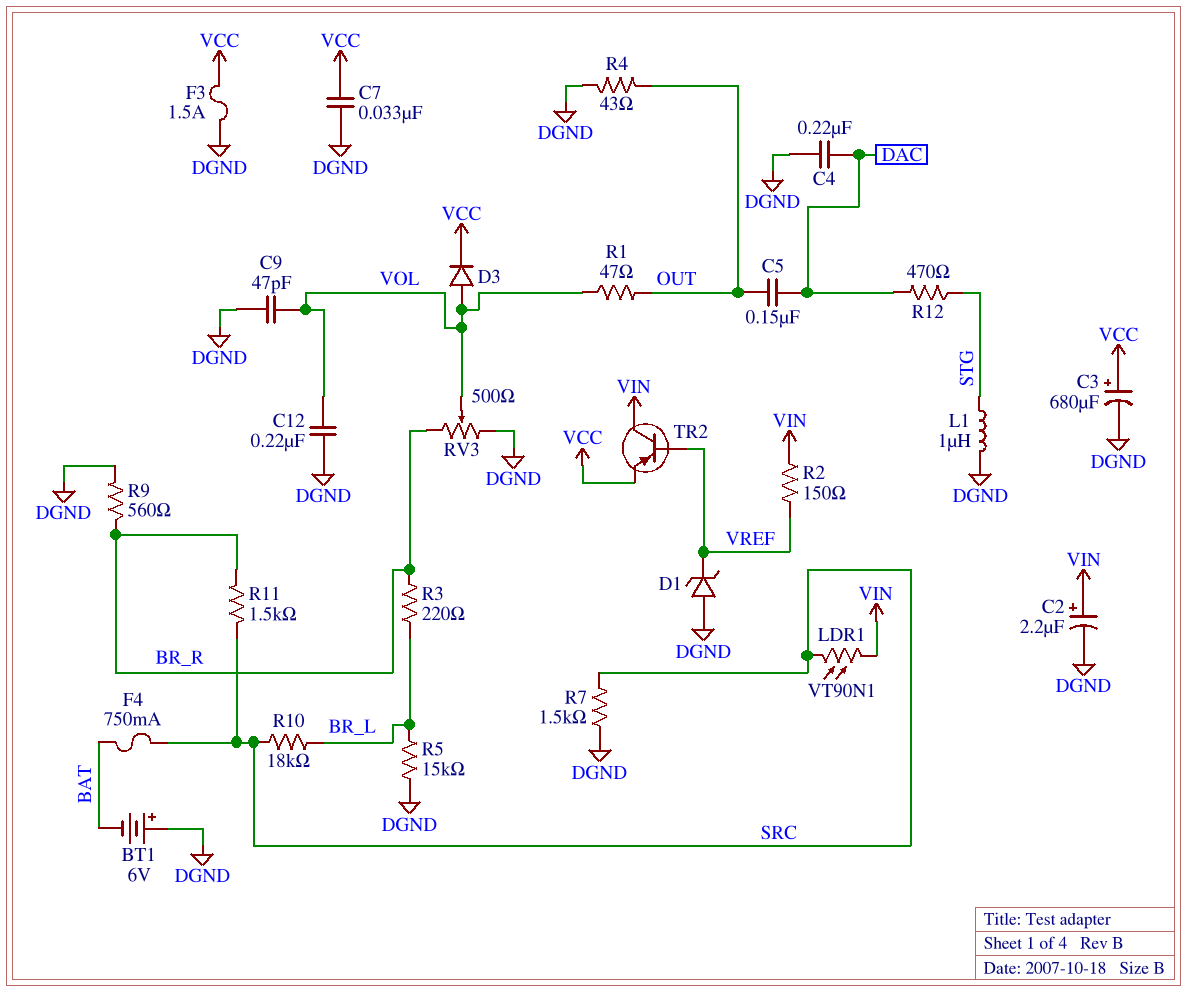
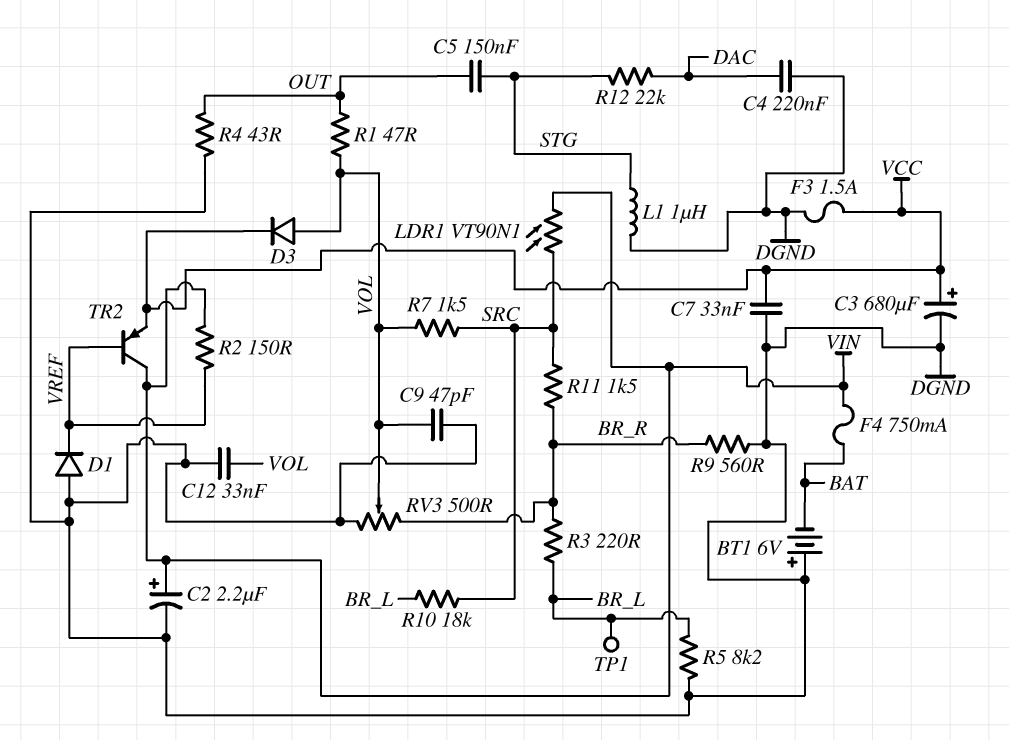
C5: 150nF (DAC, OUT) -> 150nF (OUT, STG)
C12: 220nF (DGND, VOL) -> 33nF (DGND, VOL)
D1: zener (A DGND, K VREF) -> diode (A DGND, K VREF)
F4: 750mA (BAT, SRC) -> 750mA (BAT, VIN)
R5: 15k (BR_L, DGND) -> 8.2k (BR_L, DGND)
R7: 1.5k (DGND, SRC) -> 1.5k (SRC, VOL)
R12: 470 (DAC, STG) -> 22k (DAC, STG)
TP1: none -> test point (BR_L)

